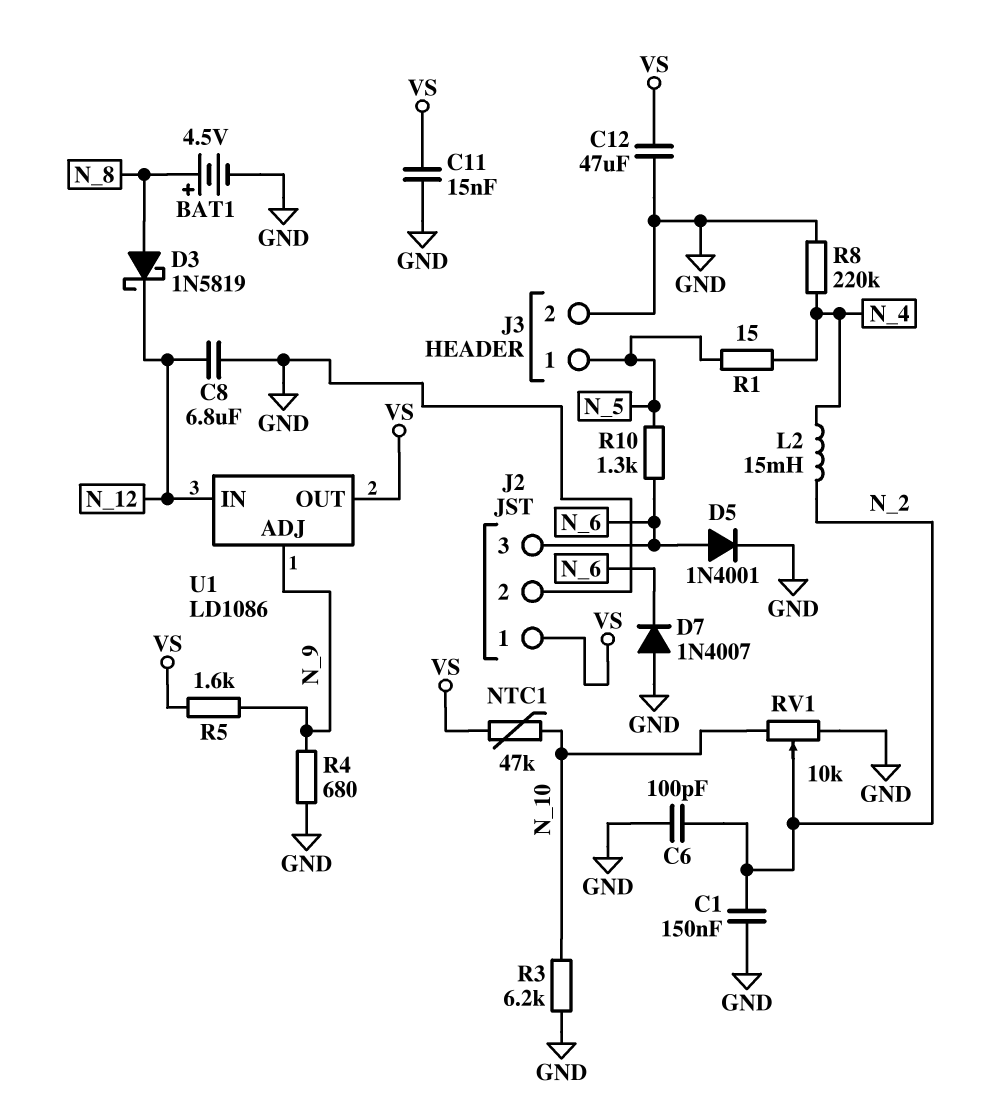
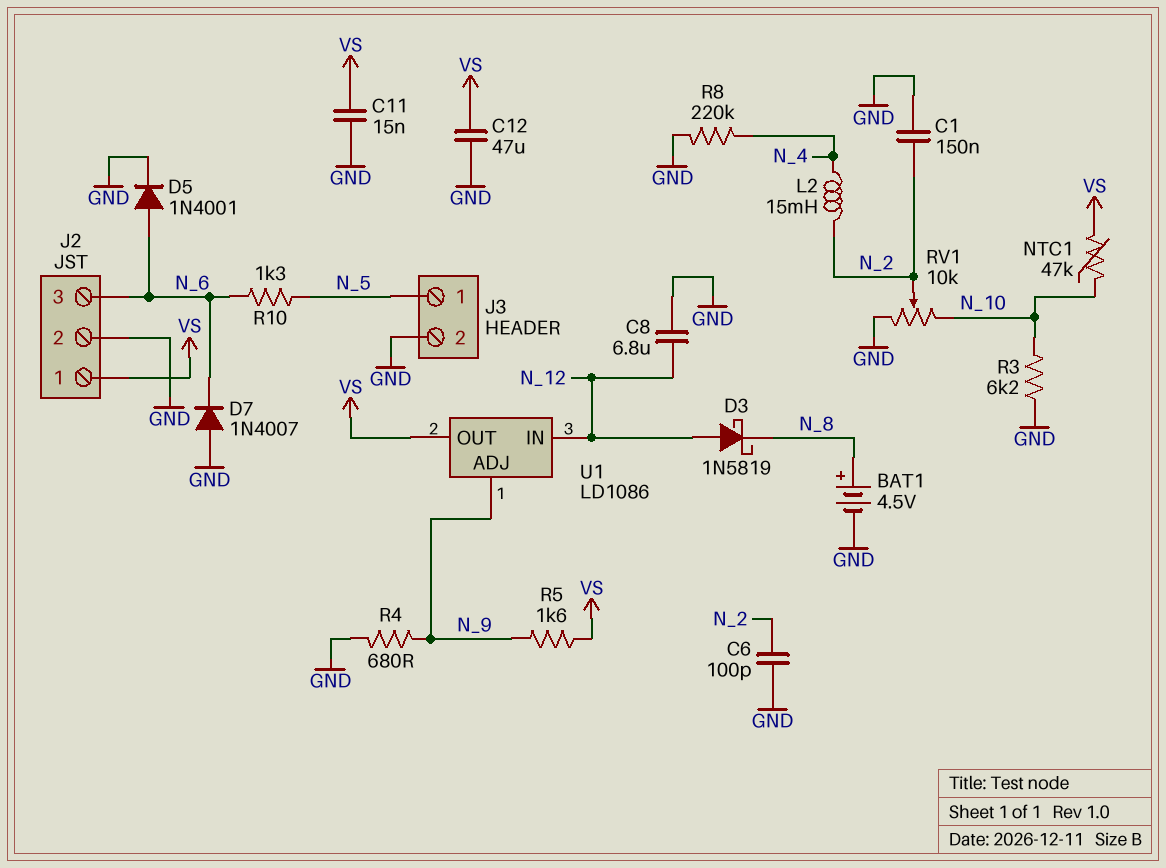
D3: schottky 1N5819 (A N_8, K N_12) -> schottky 1N5819 (A N_12, K N_8)
R1: 15 (N_4, N_5) -> none

